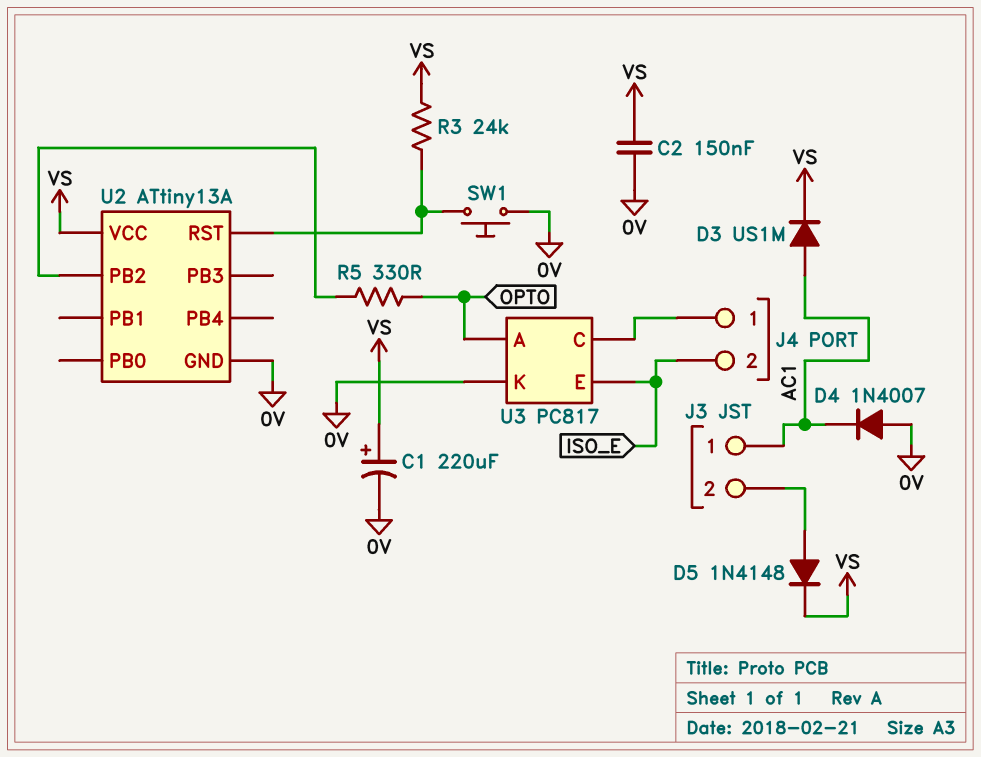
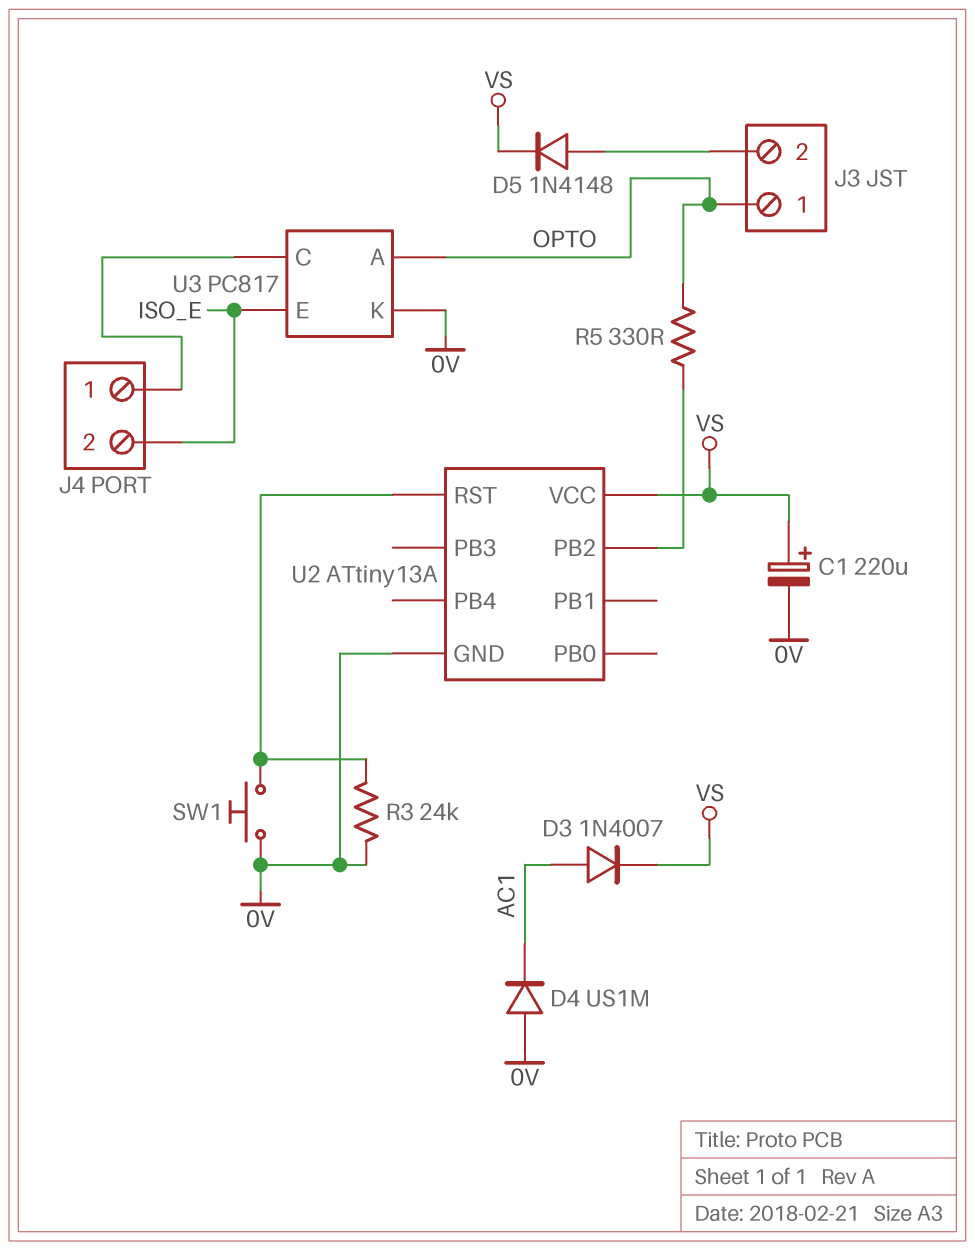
C2: 150nF (0V, VS) -> none
D3: diode US1M (A AC1, K VS) -> diode 1N4007 (A AC1, K VS)
D4: diode 1N4007 (A 0V, K AC1) -> diode US1M (A 0V, K AC1)
J3 pin 1: AC1 -> OPTO
R3: 24k (U2/RST, VS) -> 24k (0V, U2/RST)

